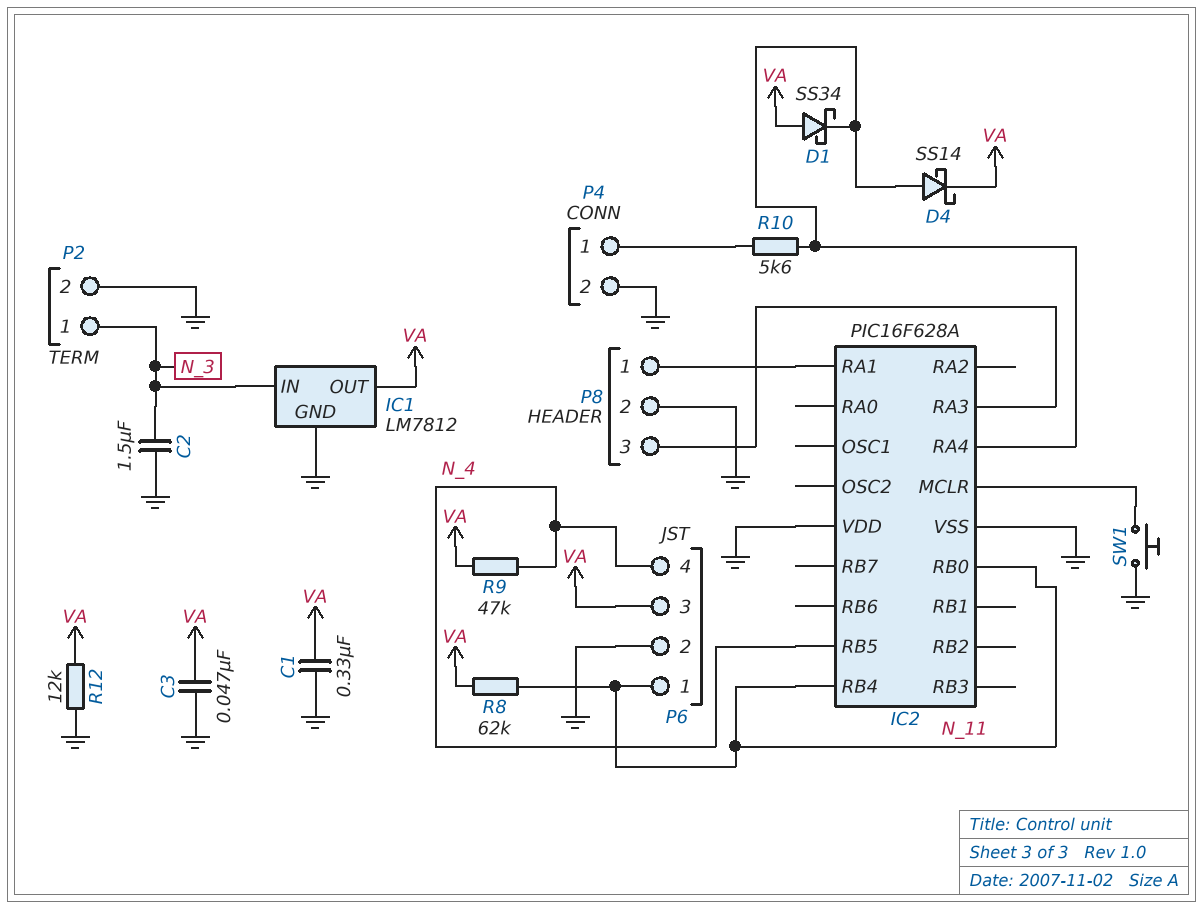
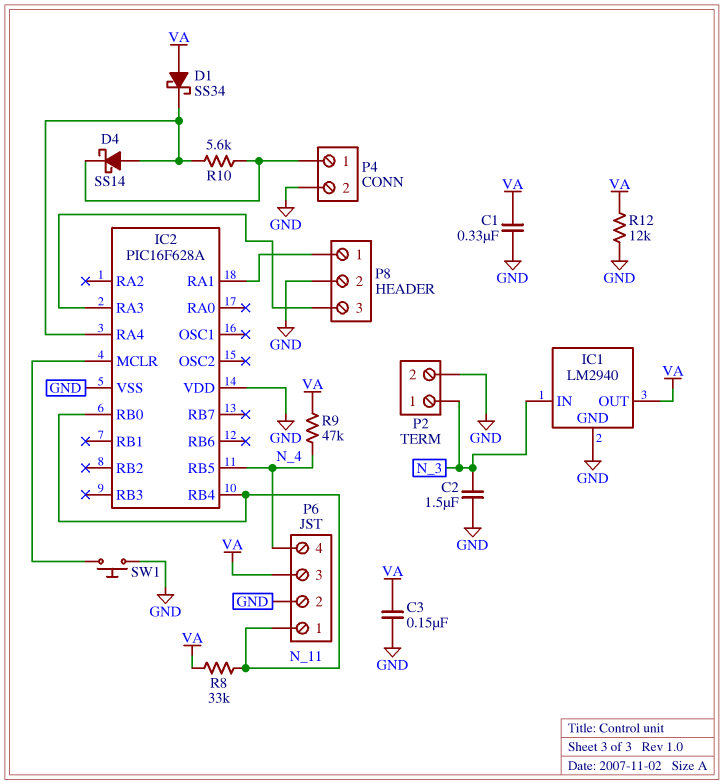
C3: 47nF (GND, VA) -> 150nF (GND, VA)
D4: schottky SS14 (A IC2/RA4, K VA) -> schottky SS14 (A IC2/RA4, K P4/1)
IC1: LM7812 -> LM2940
R8: 62k (N_11, VA) -> 33k (N_11, VA)

